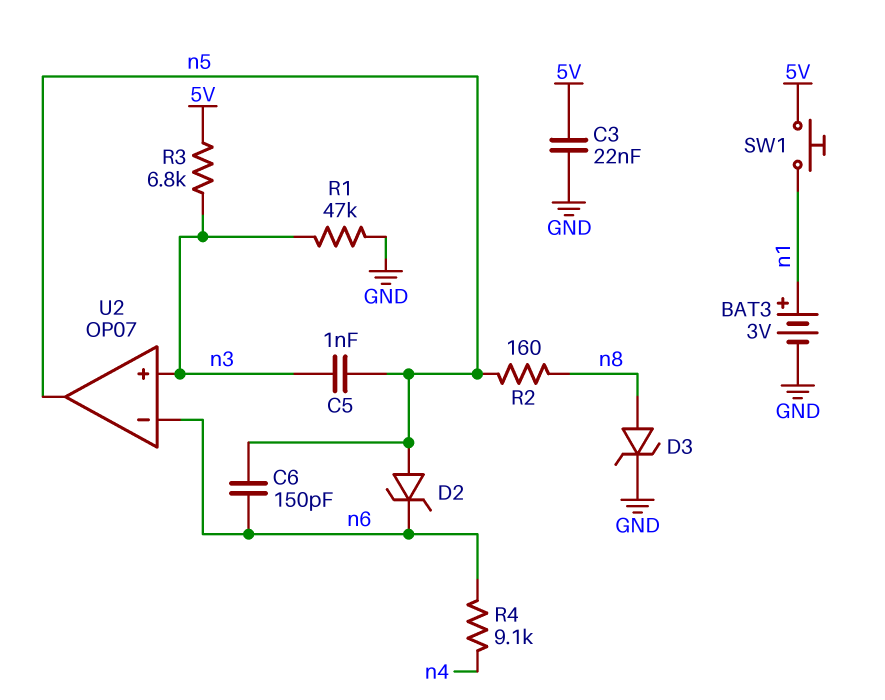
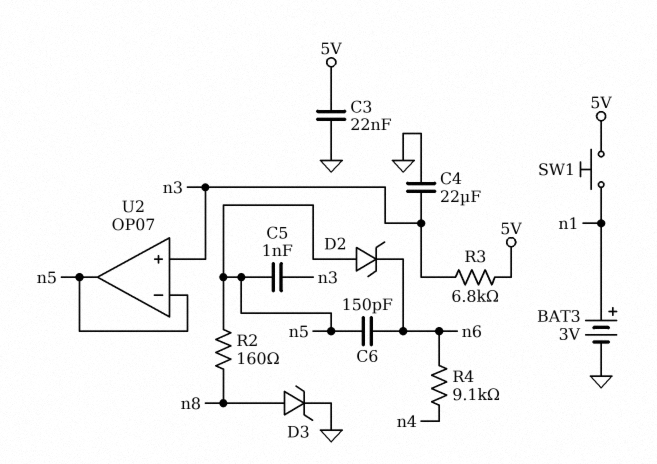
C4: none -> 22uF (GND, n3)
R1: 47k (GND, n3) -> none
U2 pin in-: n6 -> n5

